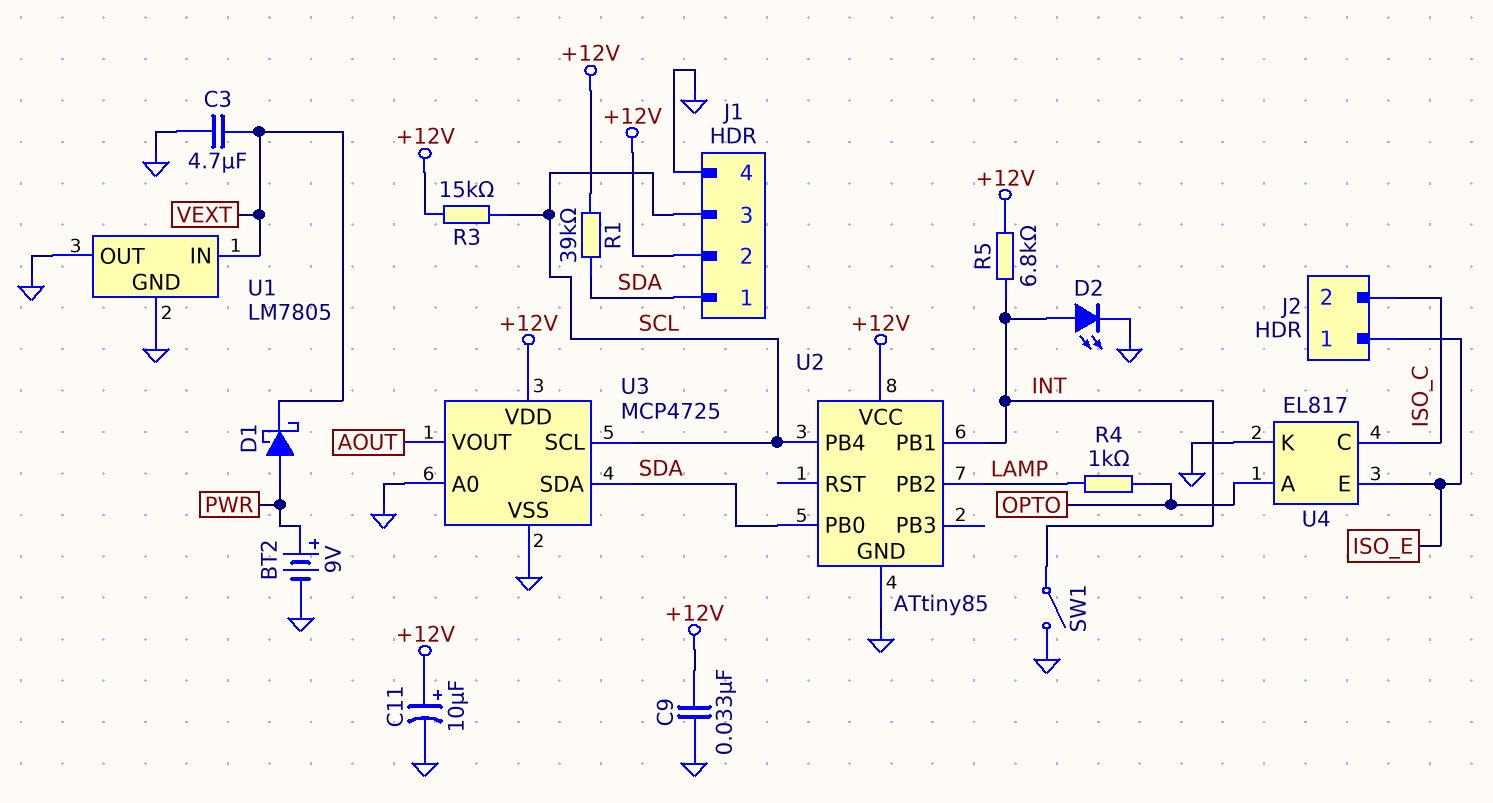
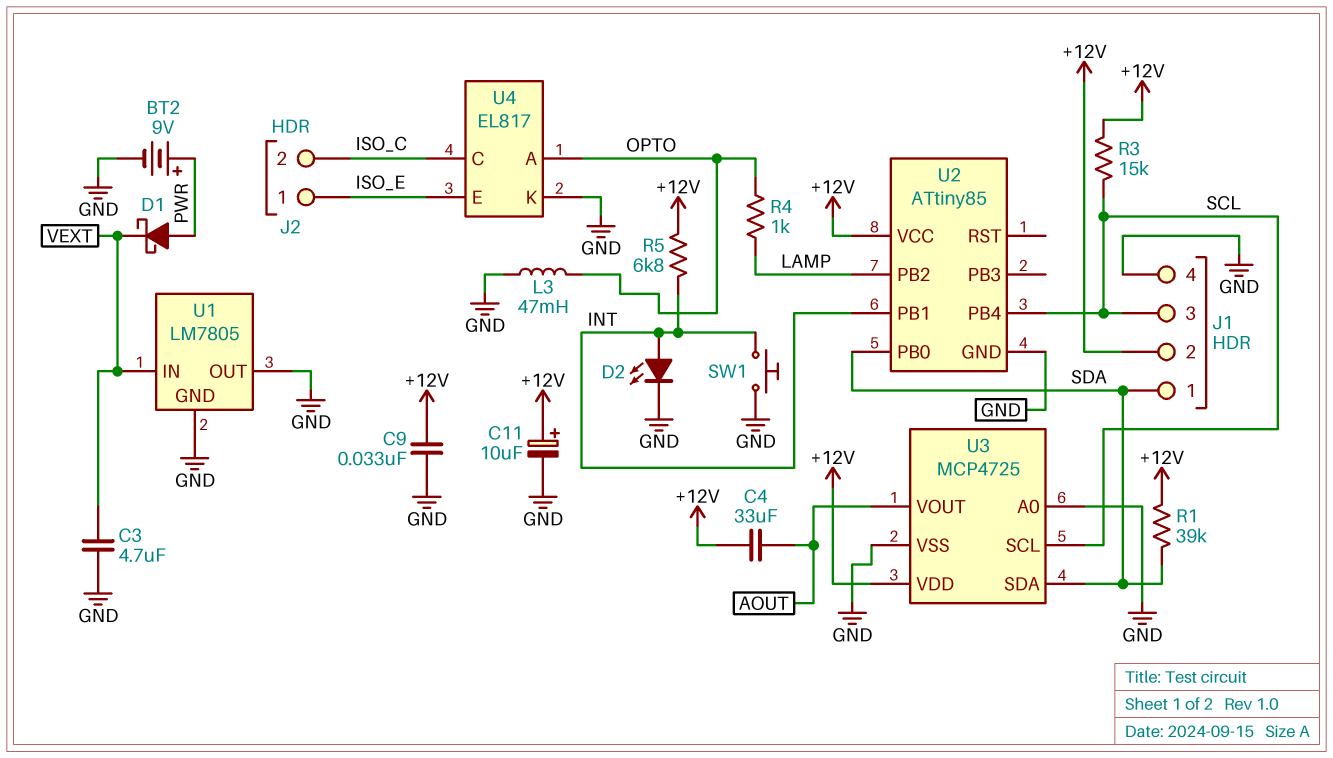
C4: none -> 33uF (+12V, AOUT)
L3: none -> 47mH (GND, OPTO)
SW1: switch (GND, INT) -> button (GND, INT)

